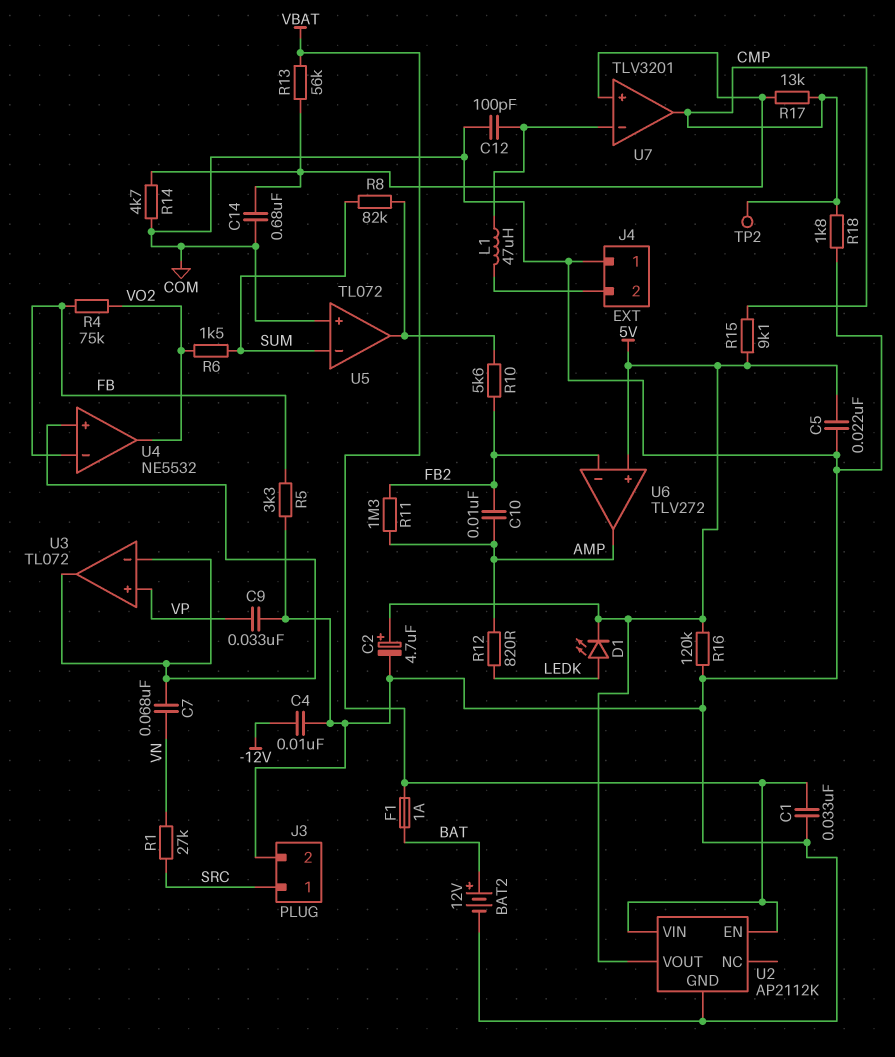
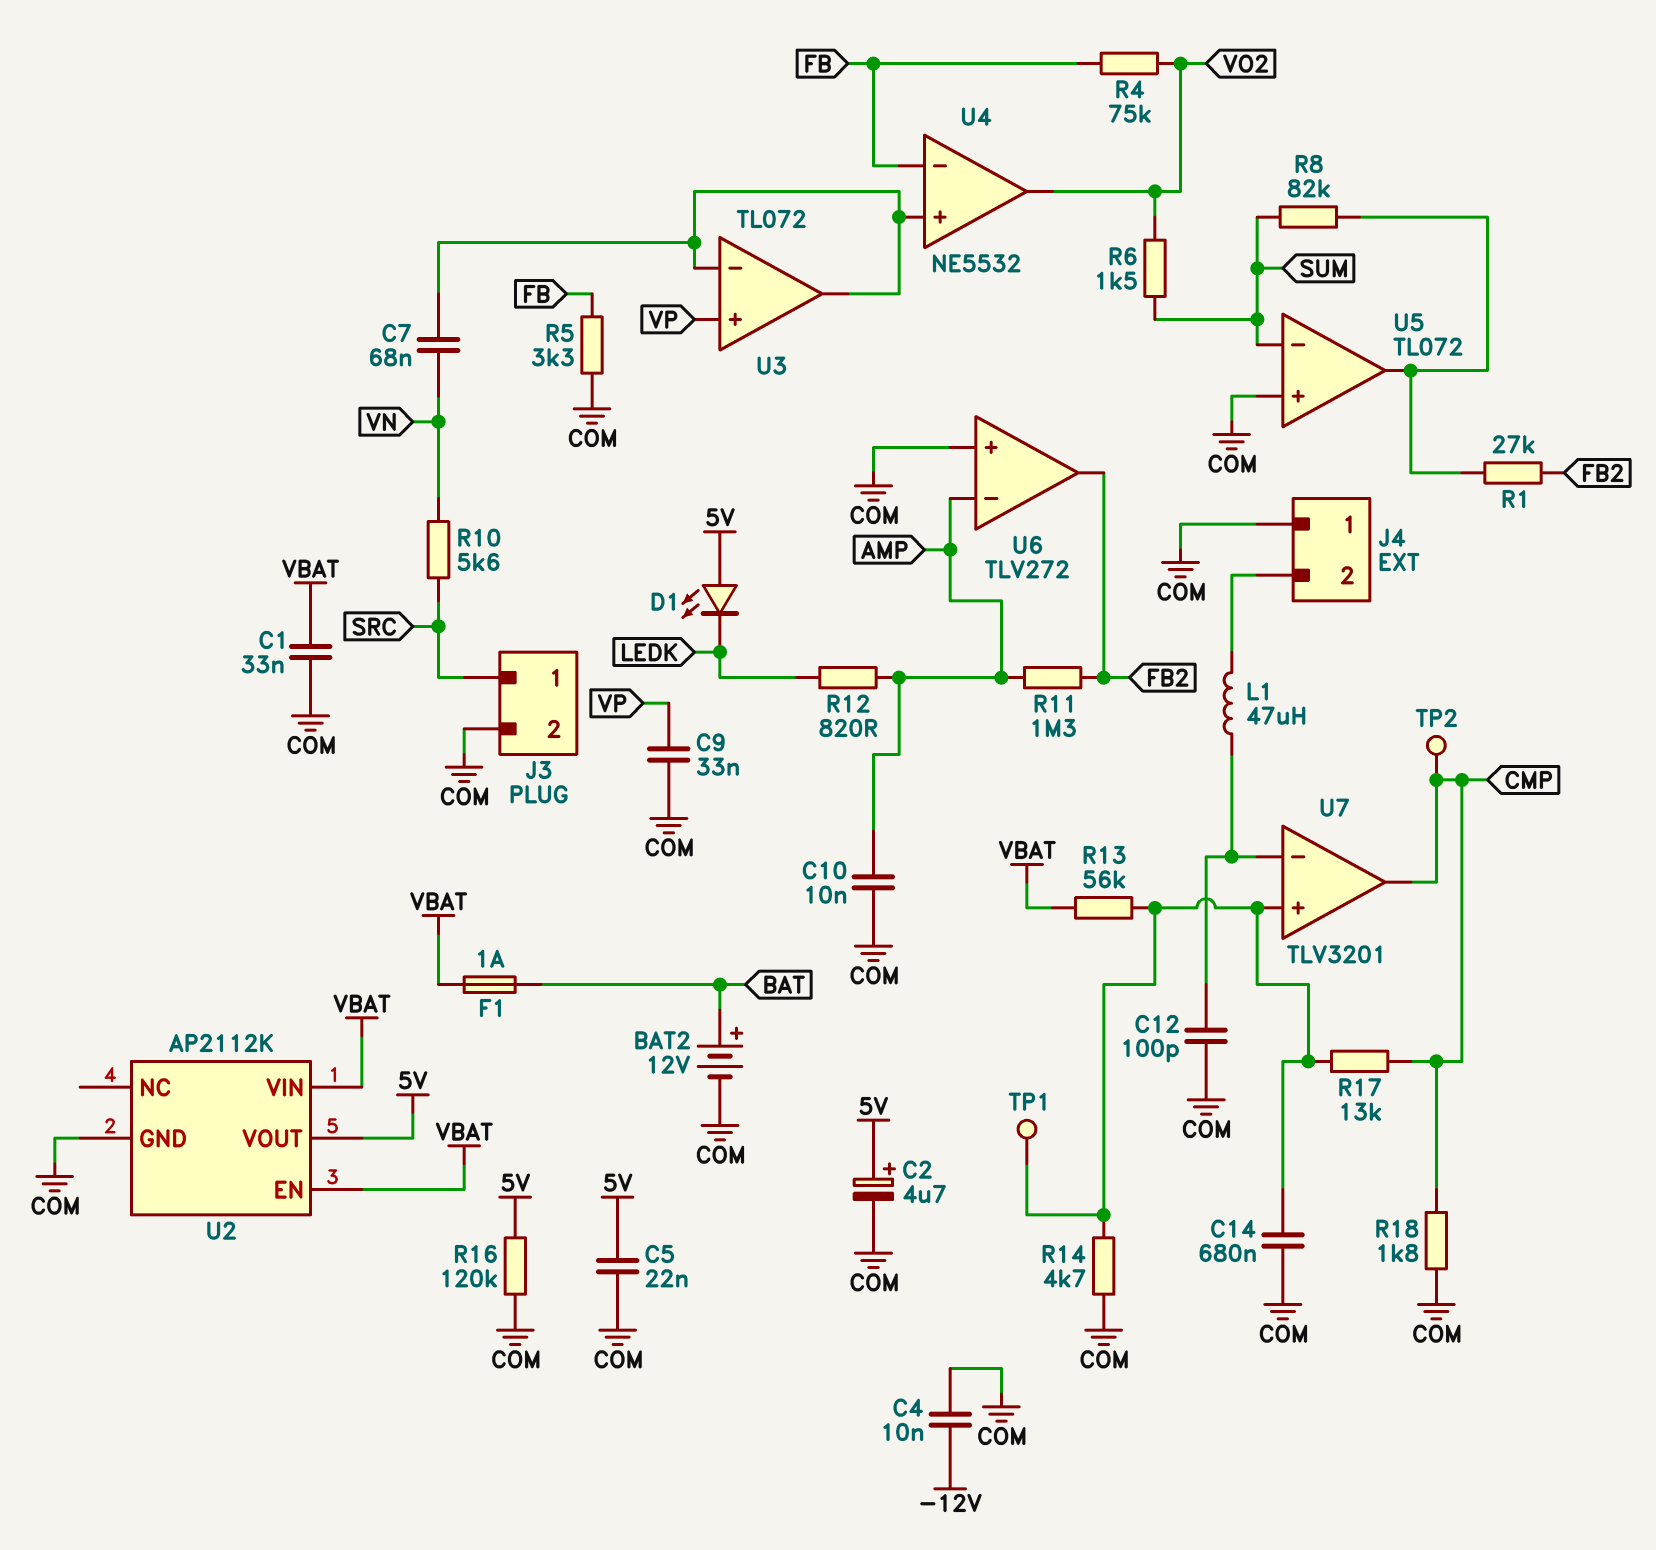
C10: 10nF (AMP, FB2) -> 10nF (AMP, COM)
D1: LED (A LEDK, K 5V) -> LED (A 5V, K LEDK)
R1: 27k (SRC, VN) -> 27k (FB2, U5/out)
R10: 5.6k (FB2, U5/out) -> 5.6k (SRC, VN)
R15: 9.1k (5V, CMP) -> none
TP1: none -> test point (U7/in+)
U6 pin in+: 5V -> COM
U6 pin in-: FB2 -> AMP
U6 pin out: AMP -> FB2

